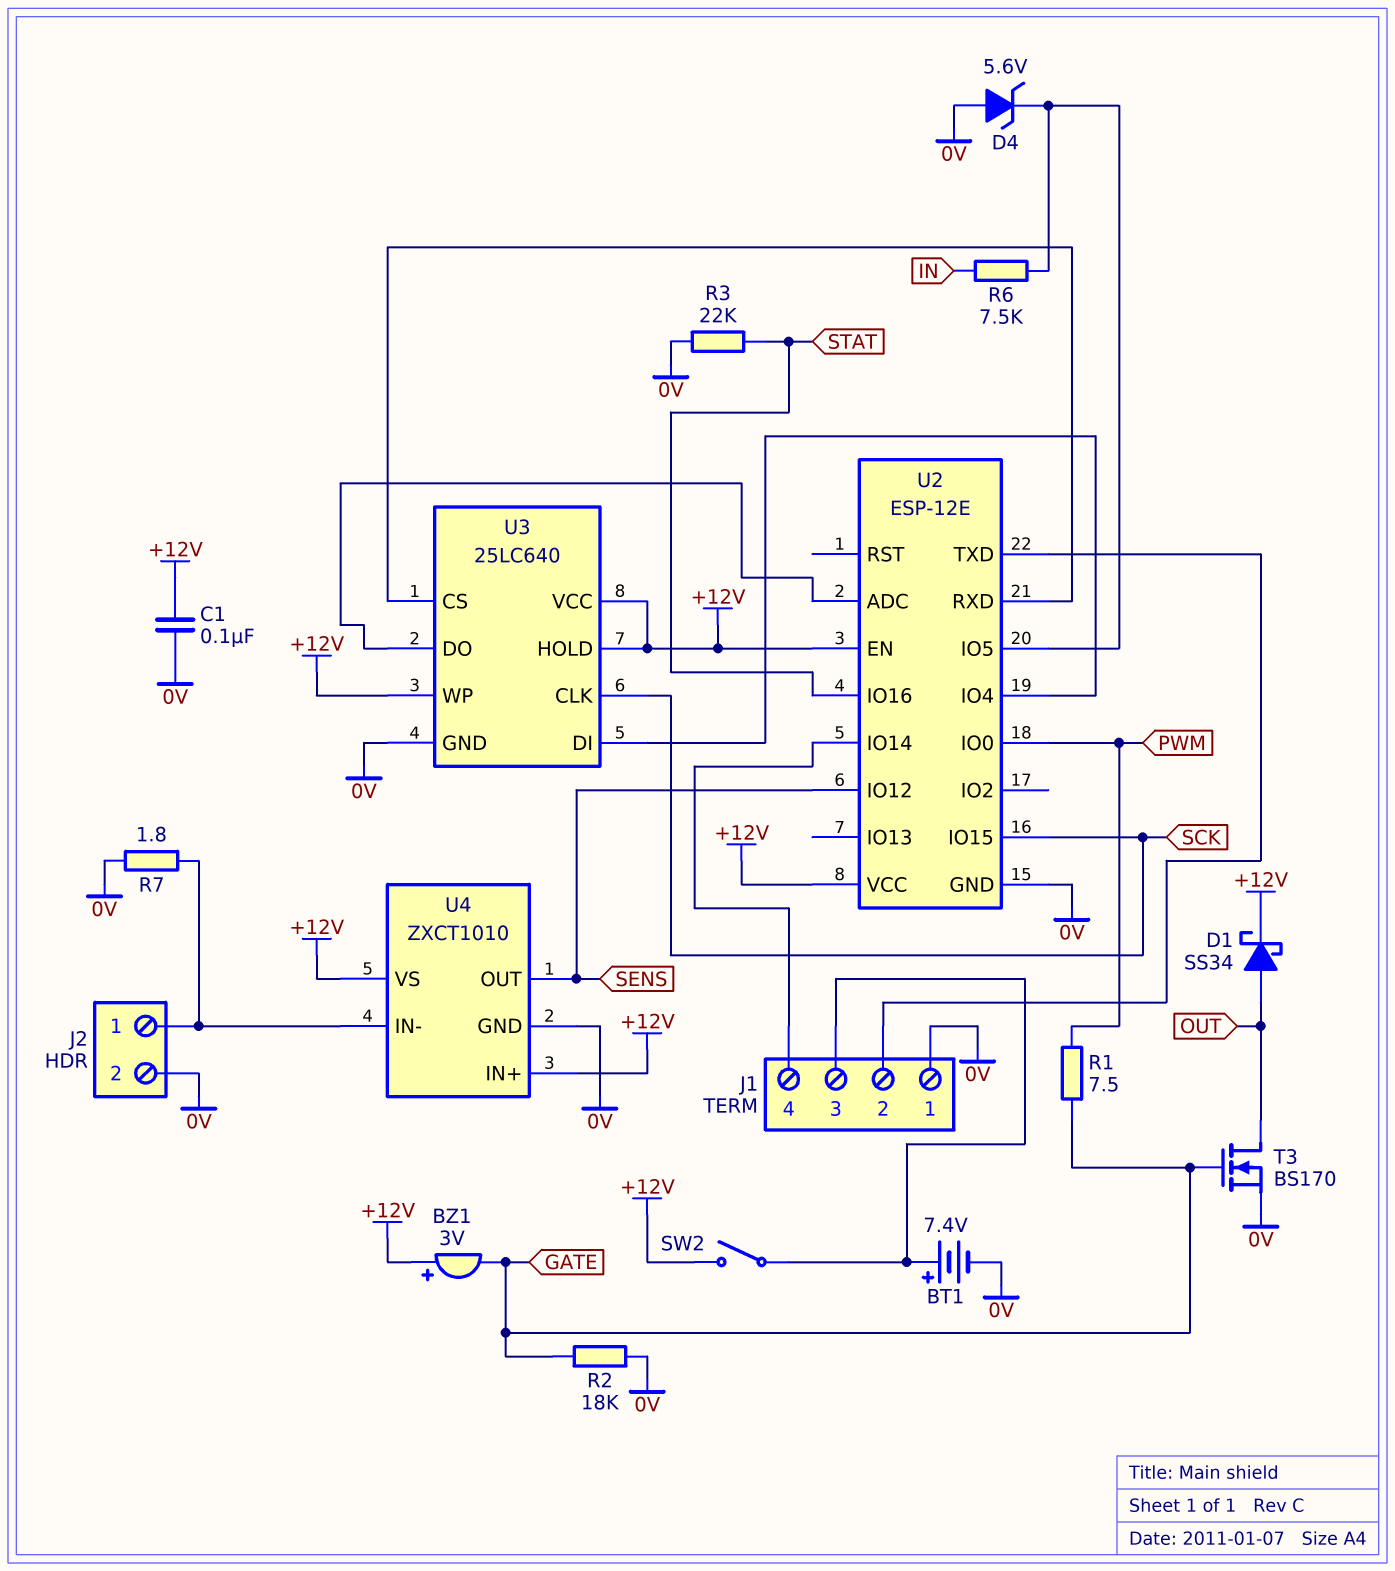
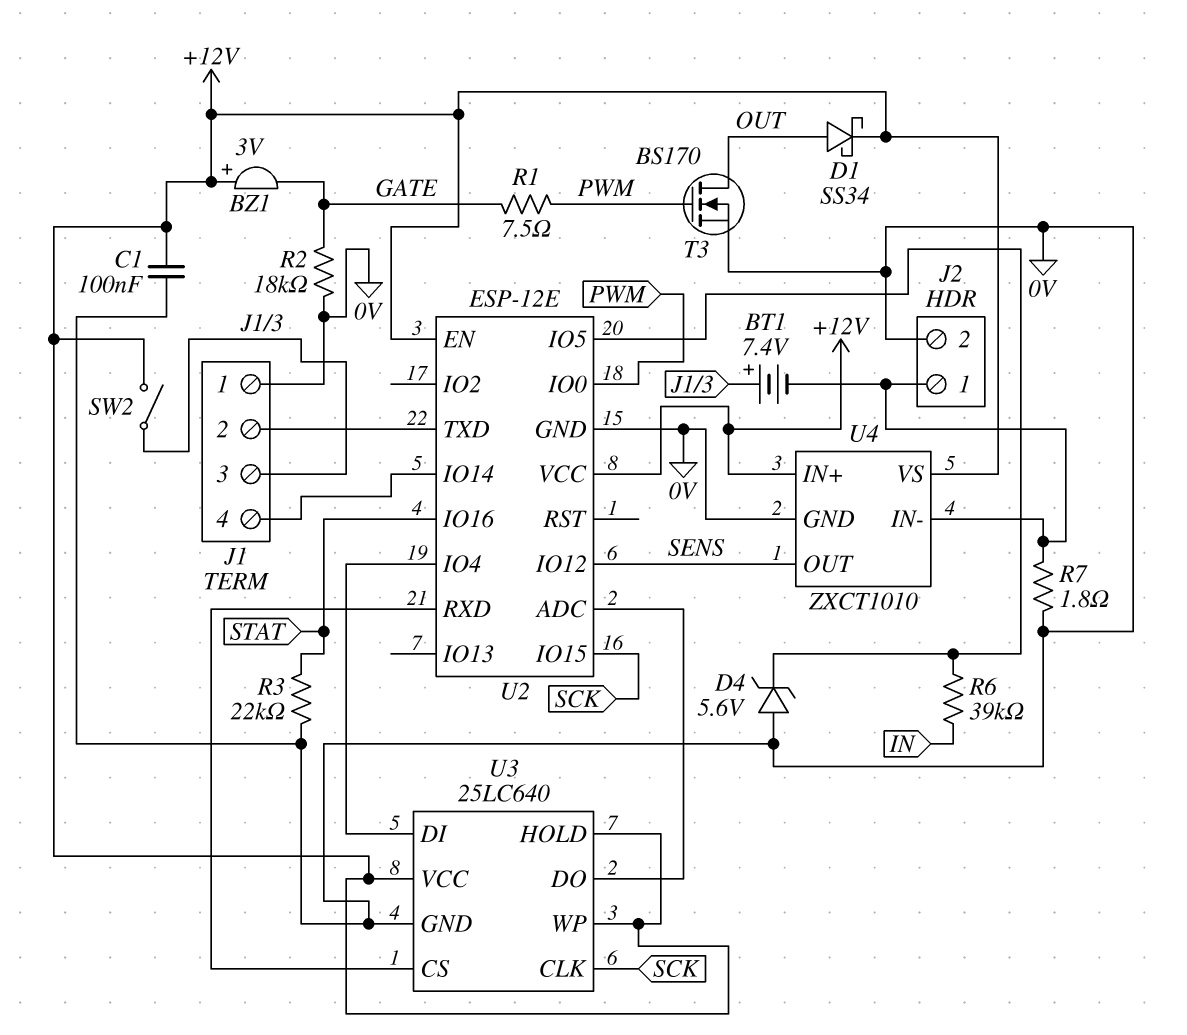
BT1: 7.4V (plus J1/3, minus 0V) -> 7.4V (plus J1/3, minus J2/1)
R6: 7.5k (IN, U2/IO5) -> 39k (IN, U2/IO5)
T3: NMOS BS170 (G GATE, D OUT, S 0V) -> NMOS BS170 (G PWM, D OUT, S 0V)

